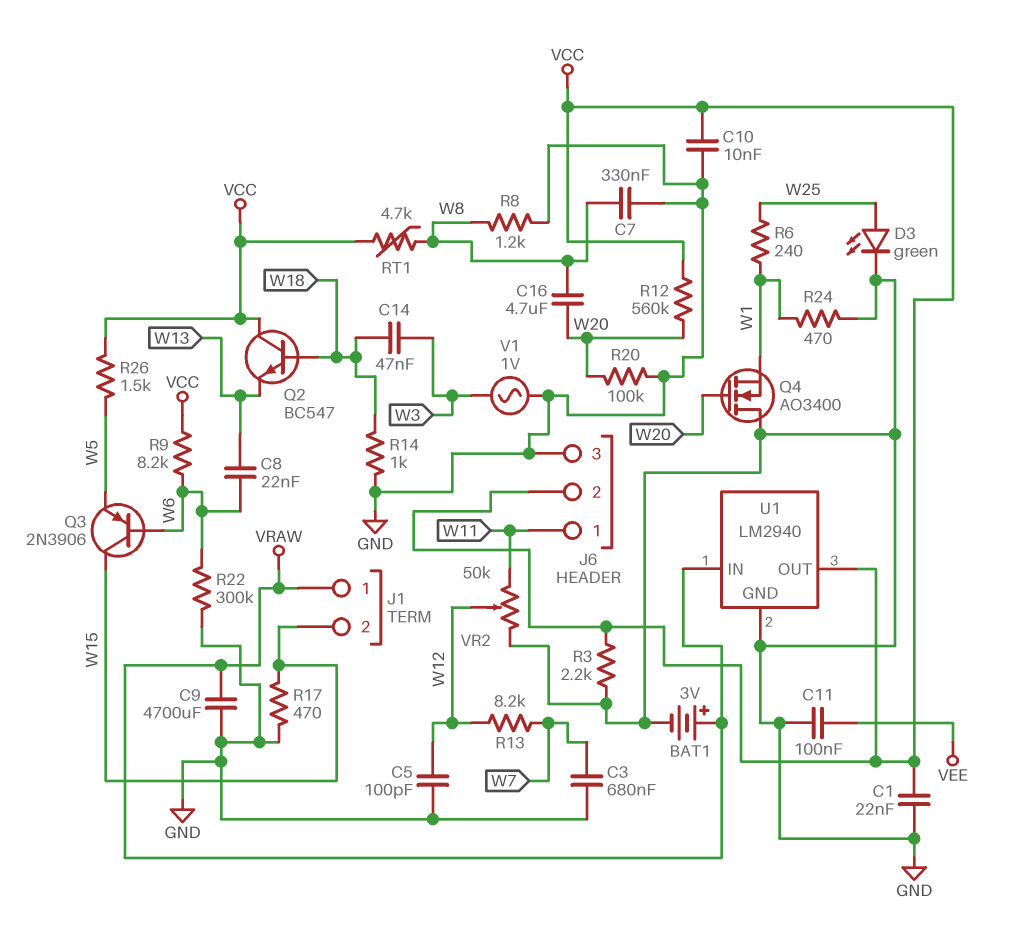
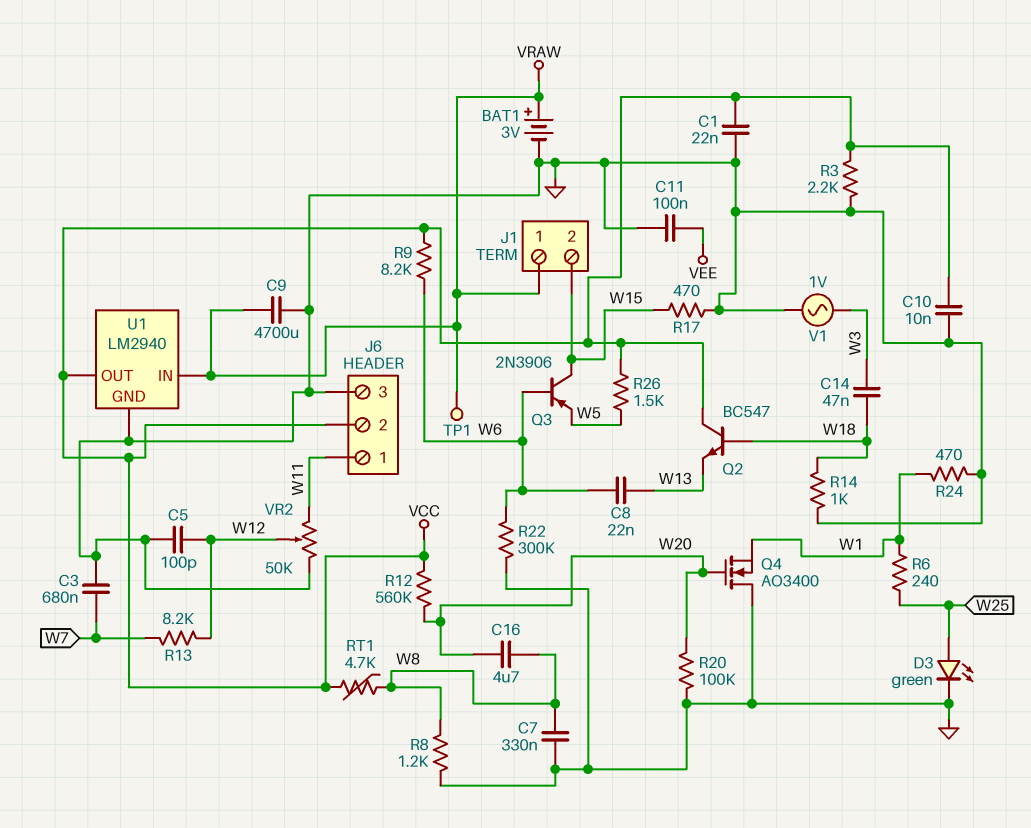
TP1: none -> test point (VRAW)

